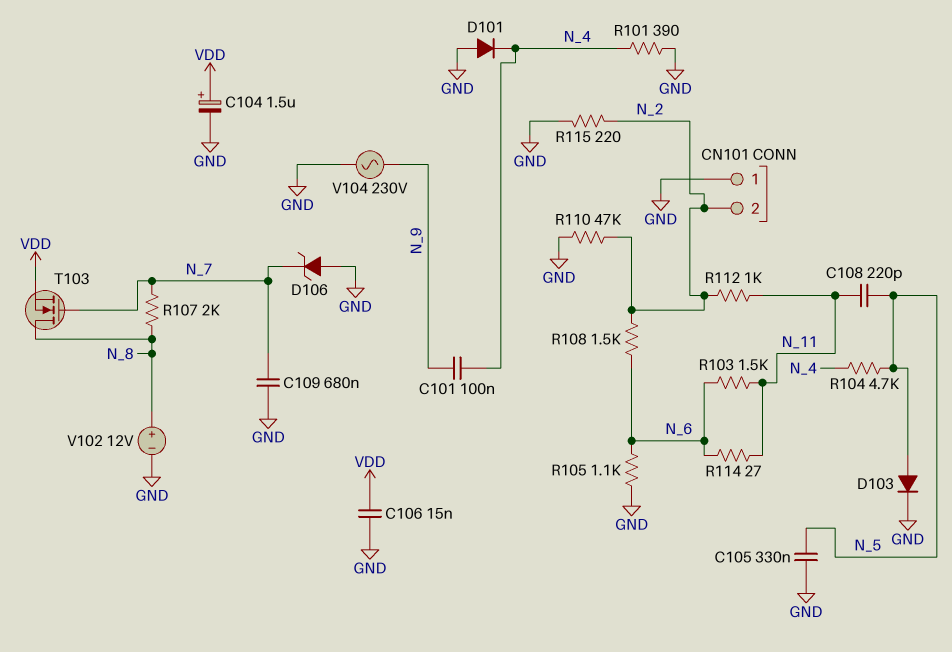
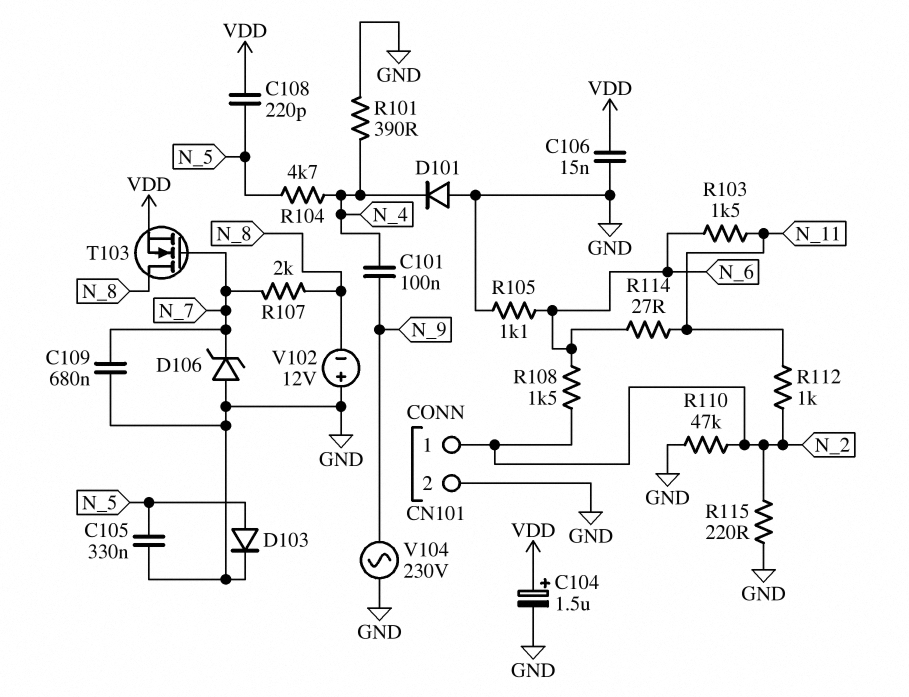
C108: 220pF (N_5, N_11) -> 220pF (N_5, VDD)
CN101 pin 1: GND -> N_2
CN101 pin 2: N_2 -> GND
V102: 12V (plus N_8, minus GND) -> 12V (plus GND, minus N_8)

